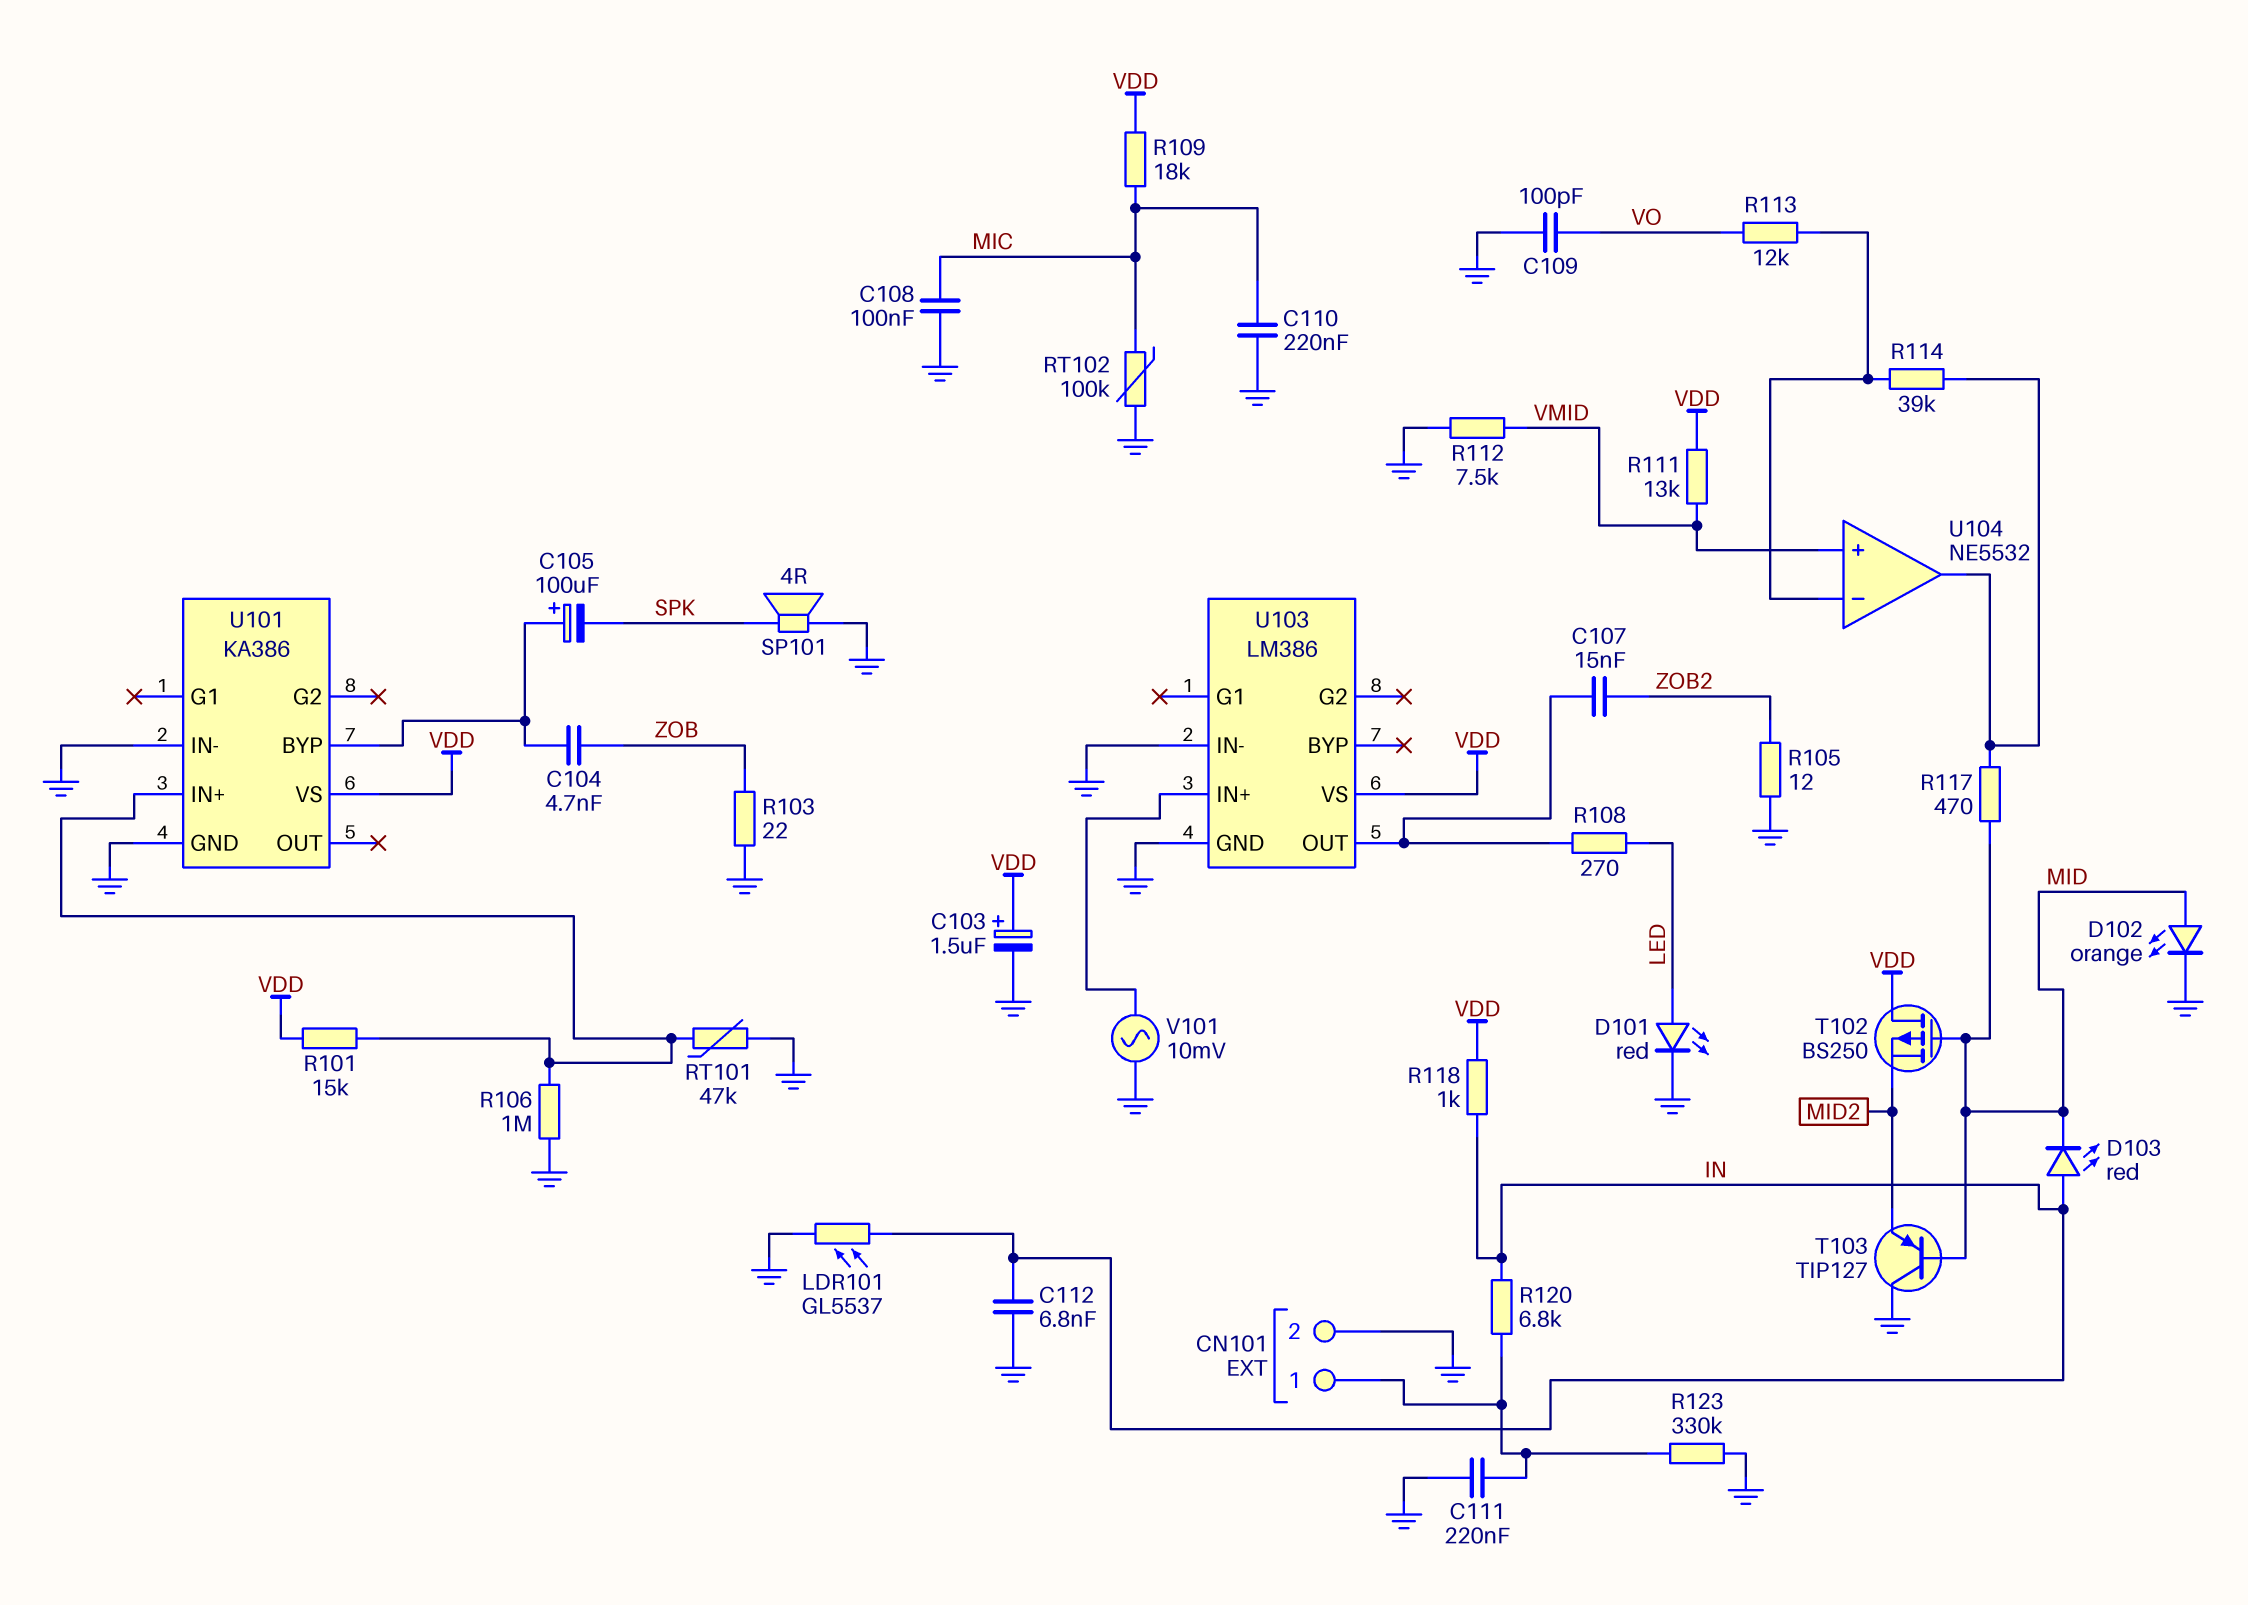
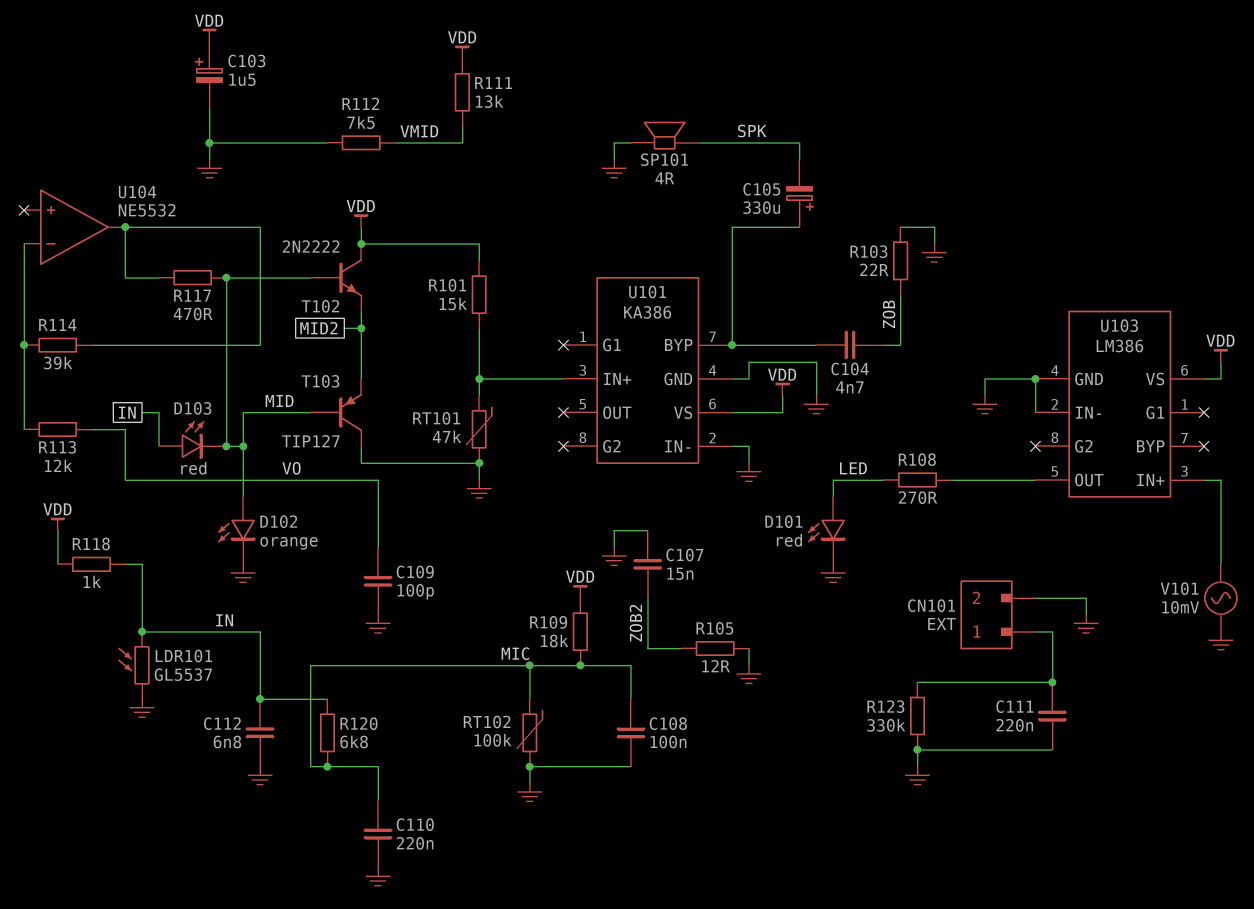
C105: 100uF (plus U101/BYP, minus SPK) -> 330uF (plus U101/BYP, minus SPK)
C107: 15nF (U103/OUT, ZOB2) -> 15nF (GND, ZOB2)
R106: 1M (GND, U101/IN+) -> none
R120: 6.8k (CN101/1, IN) -> 6.8k (IN, MIC)
T102: PMOS BS250 (G MID, D VDD, S MID2) -> NPN 2N2222 (B MID, C VDD, E MID2)
U104 pin in+: VMID -> none

